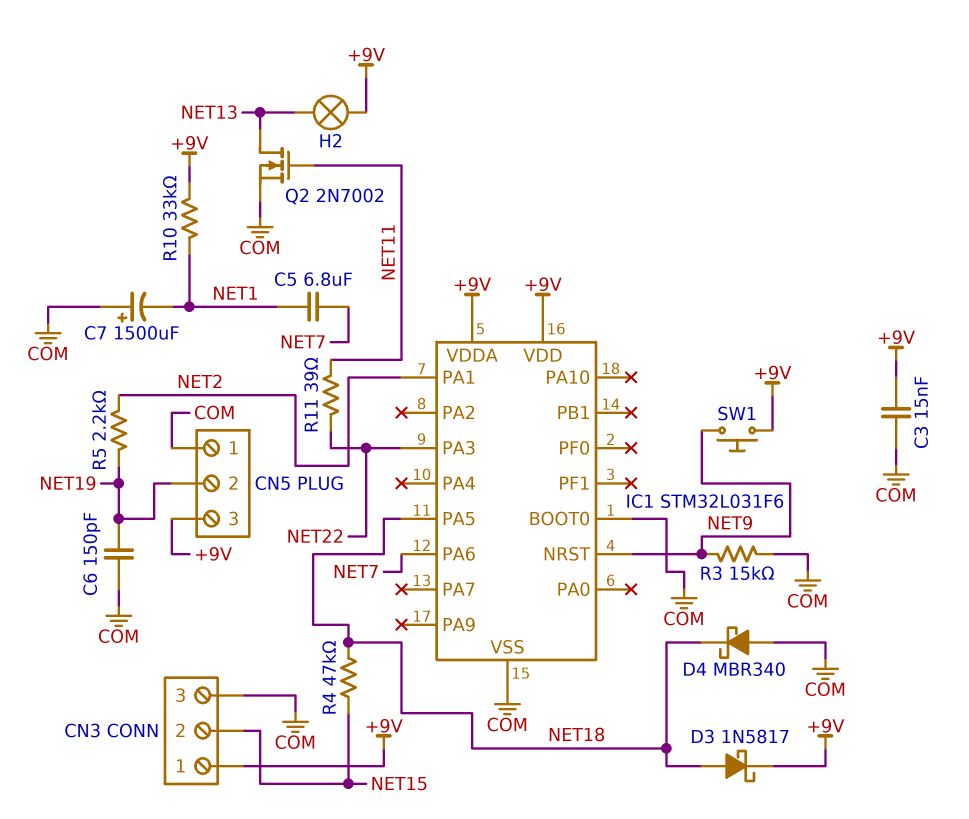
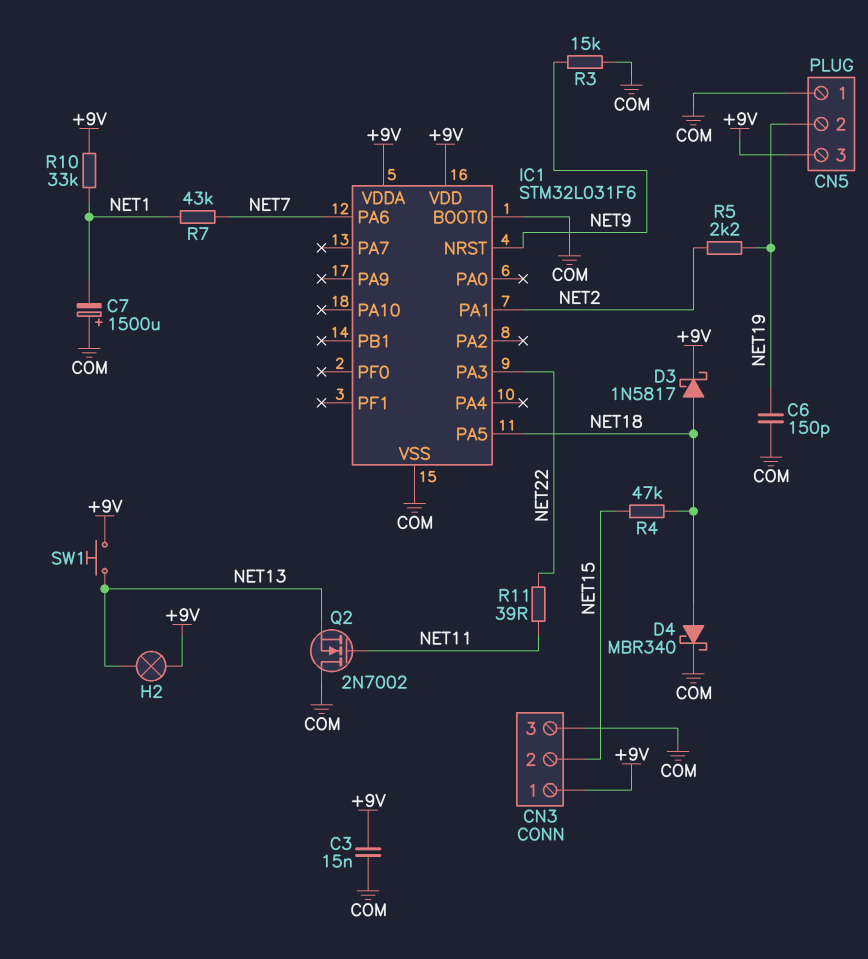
C5: 6.8uF (NET1, NET7) -> none
D4: schottky MBR340 (A COM, K NET18) -> schottky MBR340 (A NET18, K COM)
Q2: NMOS 2N7002 (G NET11, D NET13, S COM) -> NMOS 2N7002 (G NET11, D COM, S NET13)
R7: none -> 43k (NET1, NET7)
SW1: button (+9V, NET9) -> button (+9V, NET13)

